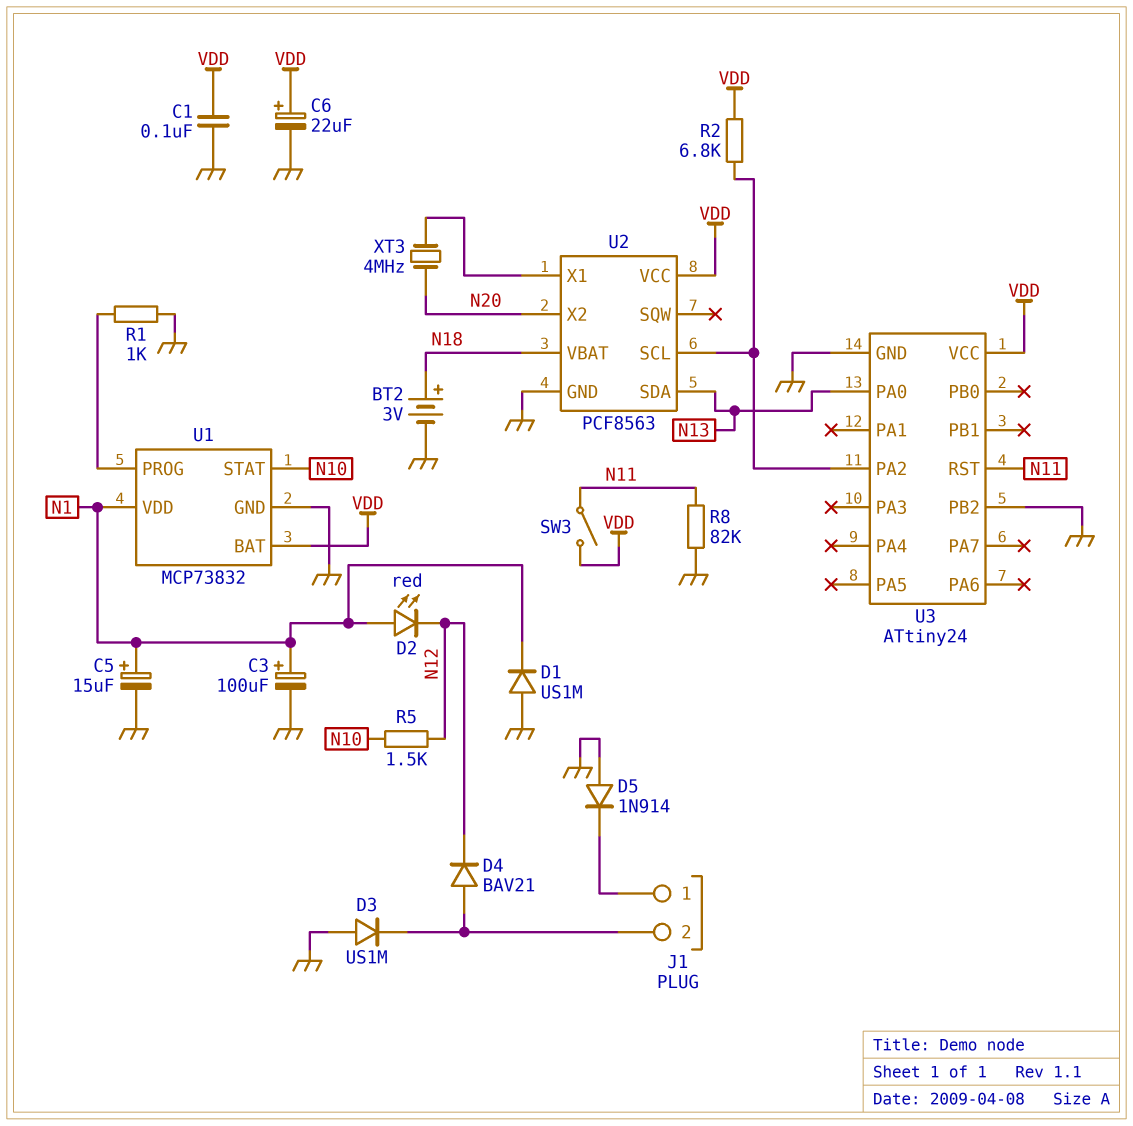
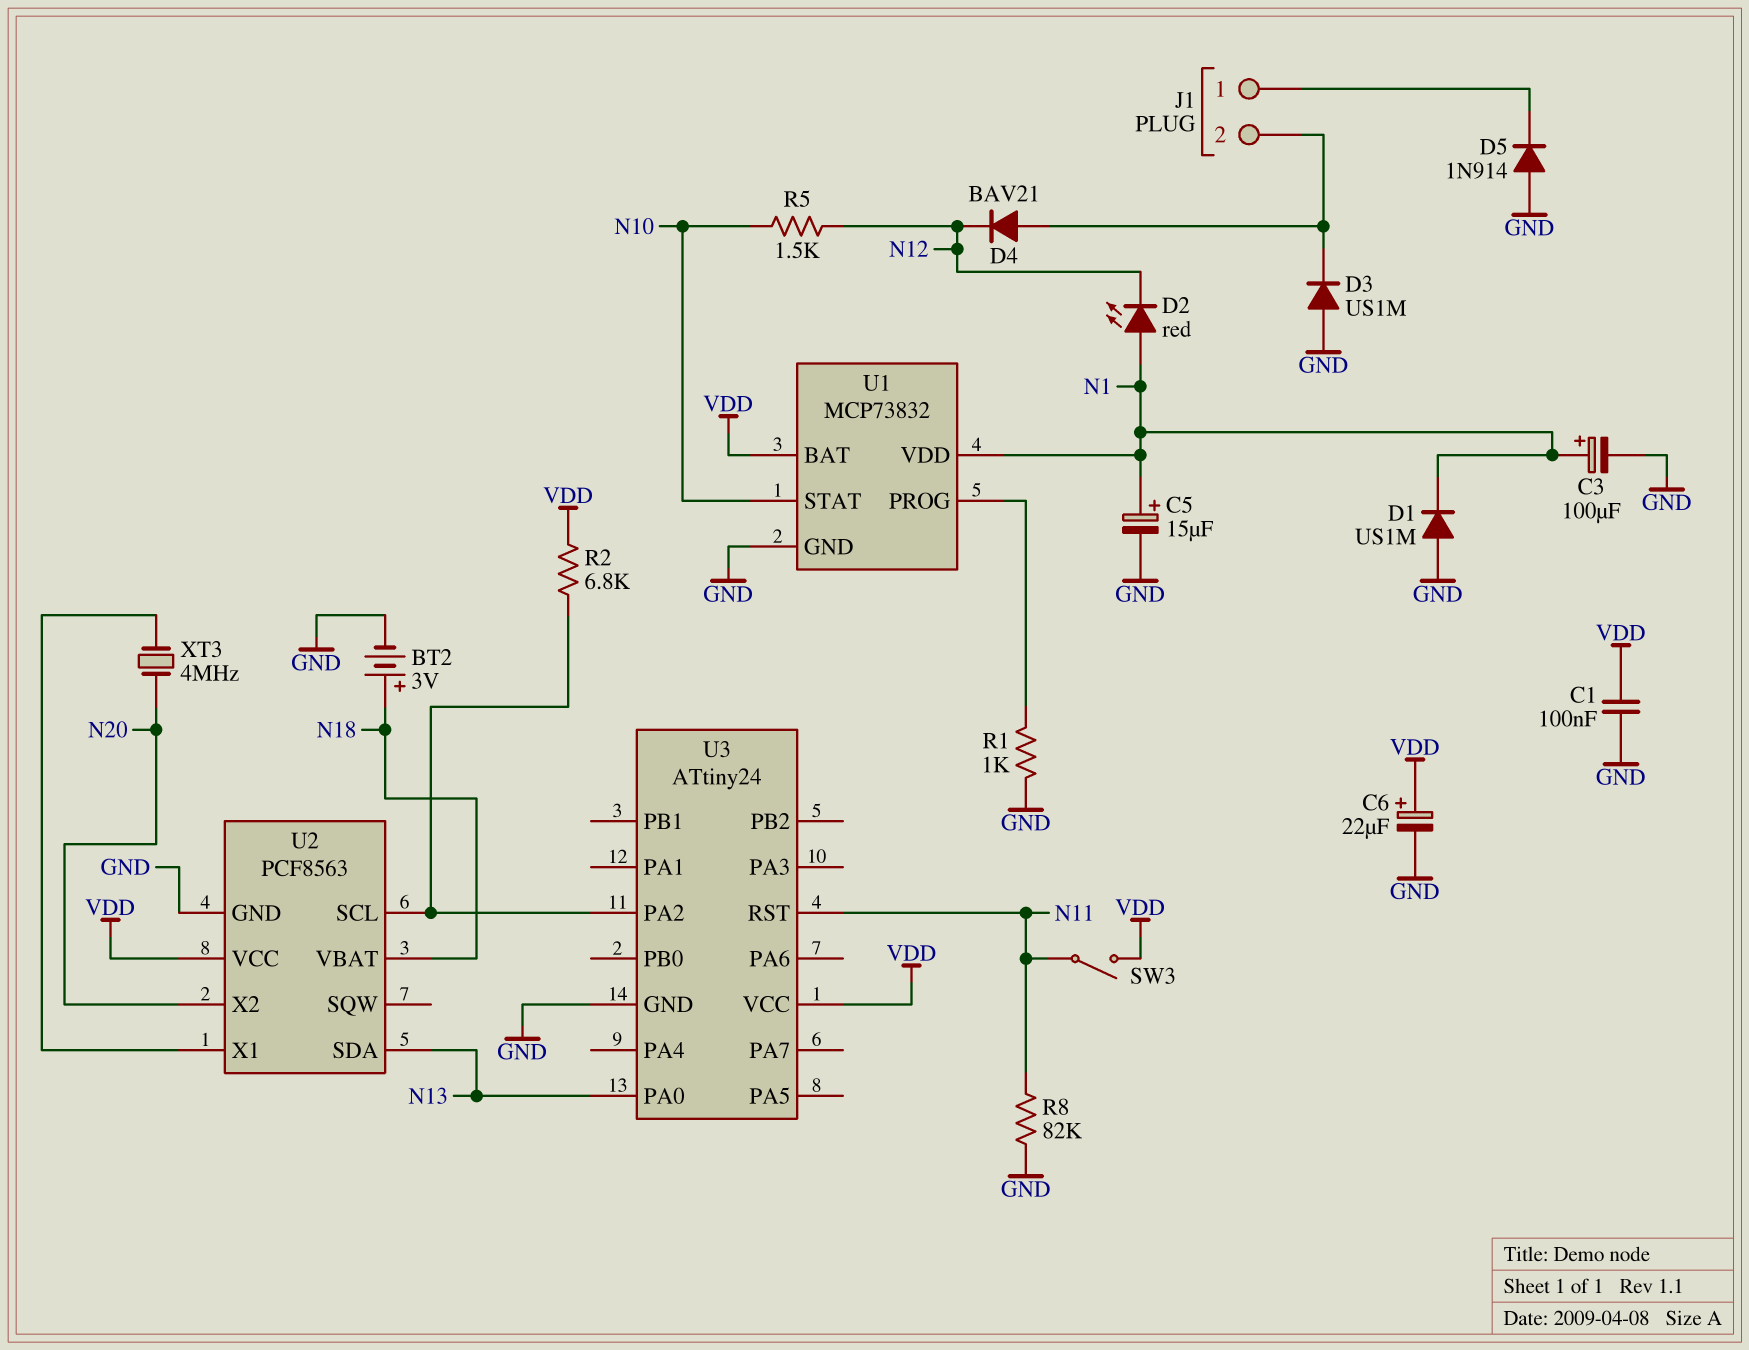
U3 pin PB2: GND -> none

